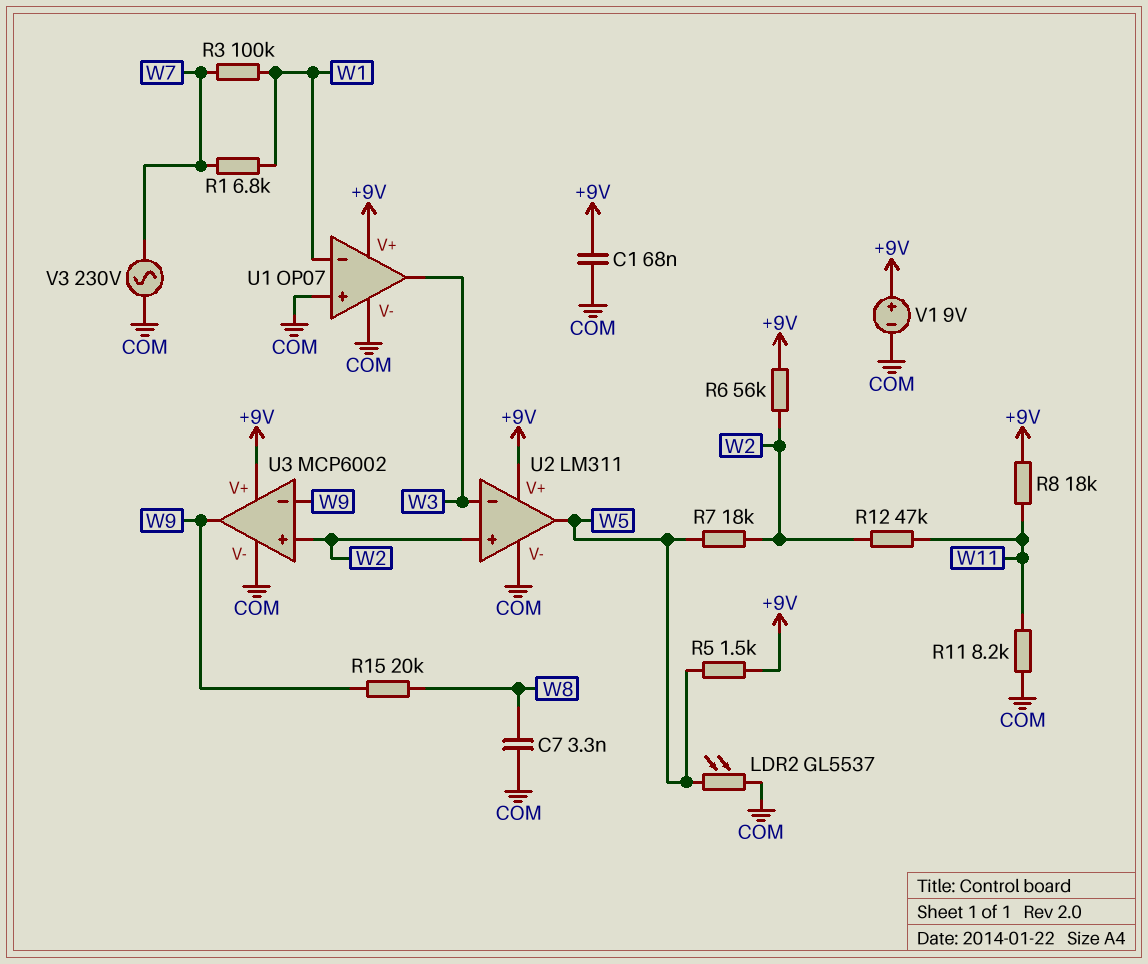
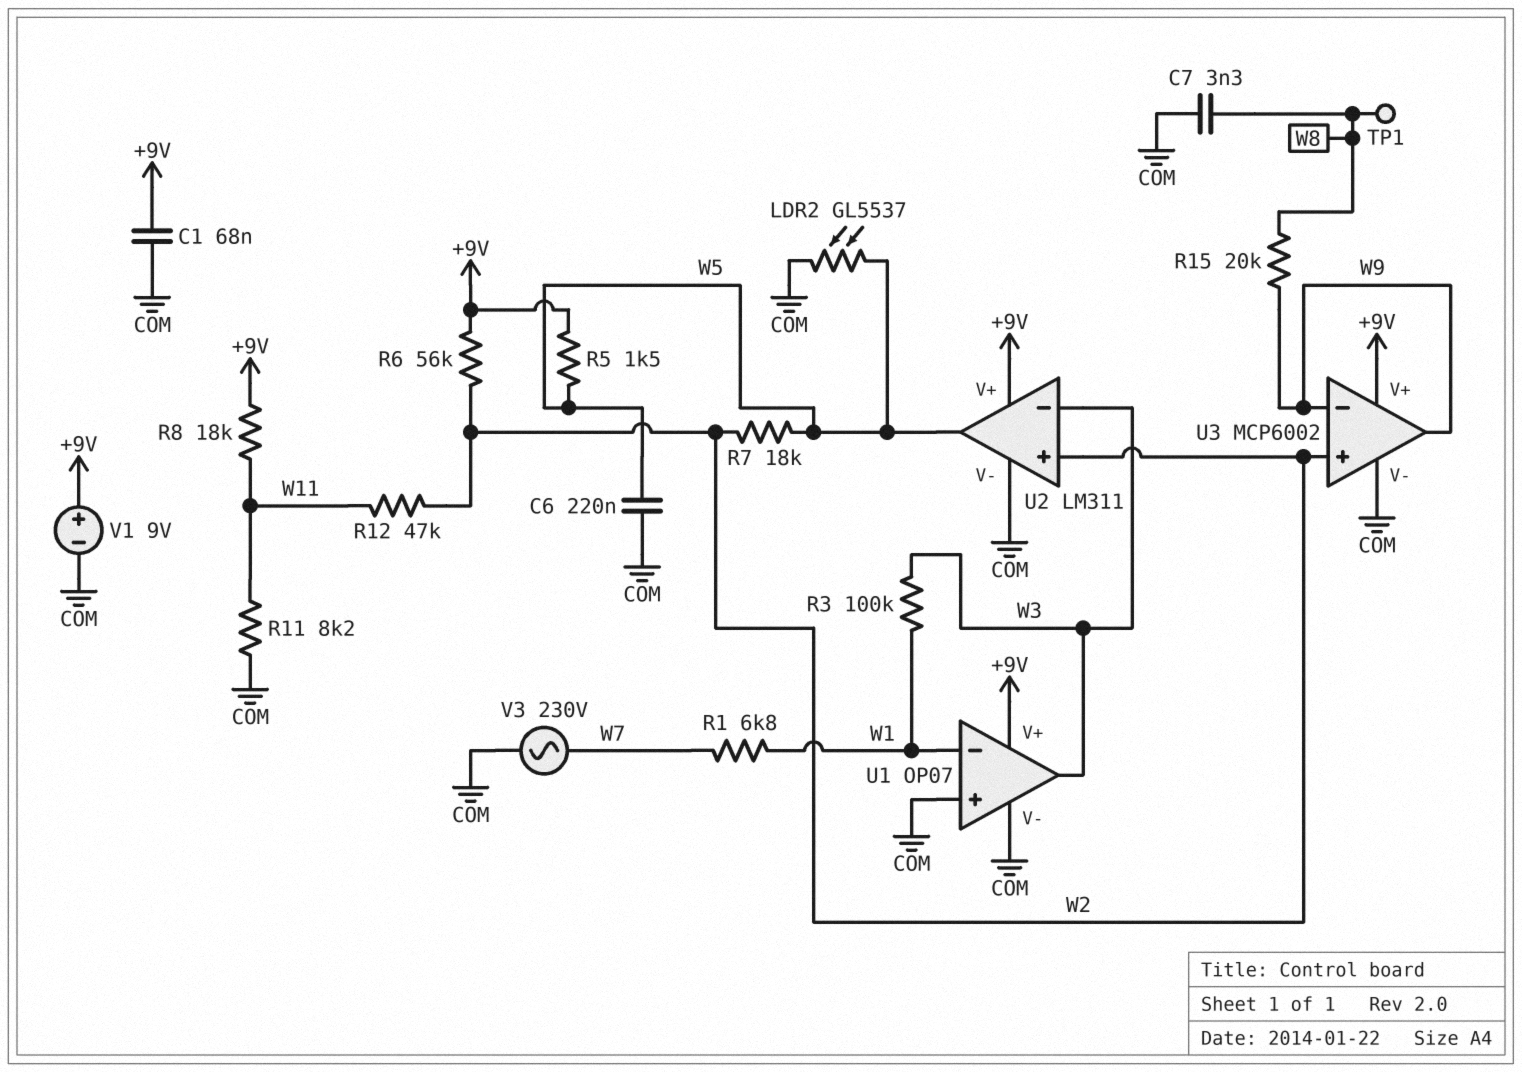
C6: none -> 220nF (COM, W5)
R3: 100k (W1, W7) -> 100k (W1, W3)
TP1: none -> test point (W8)

